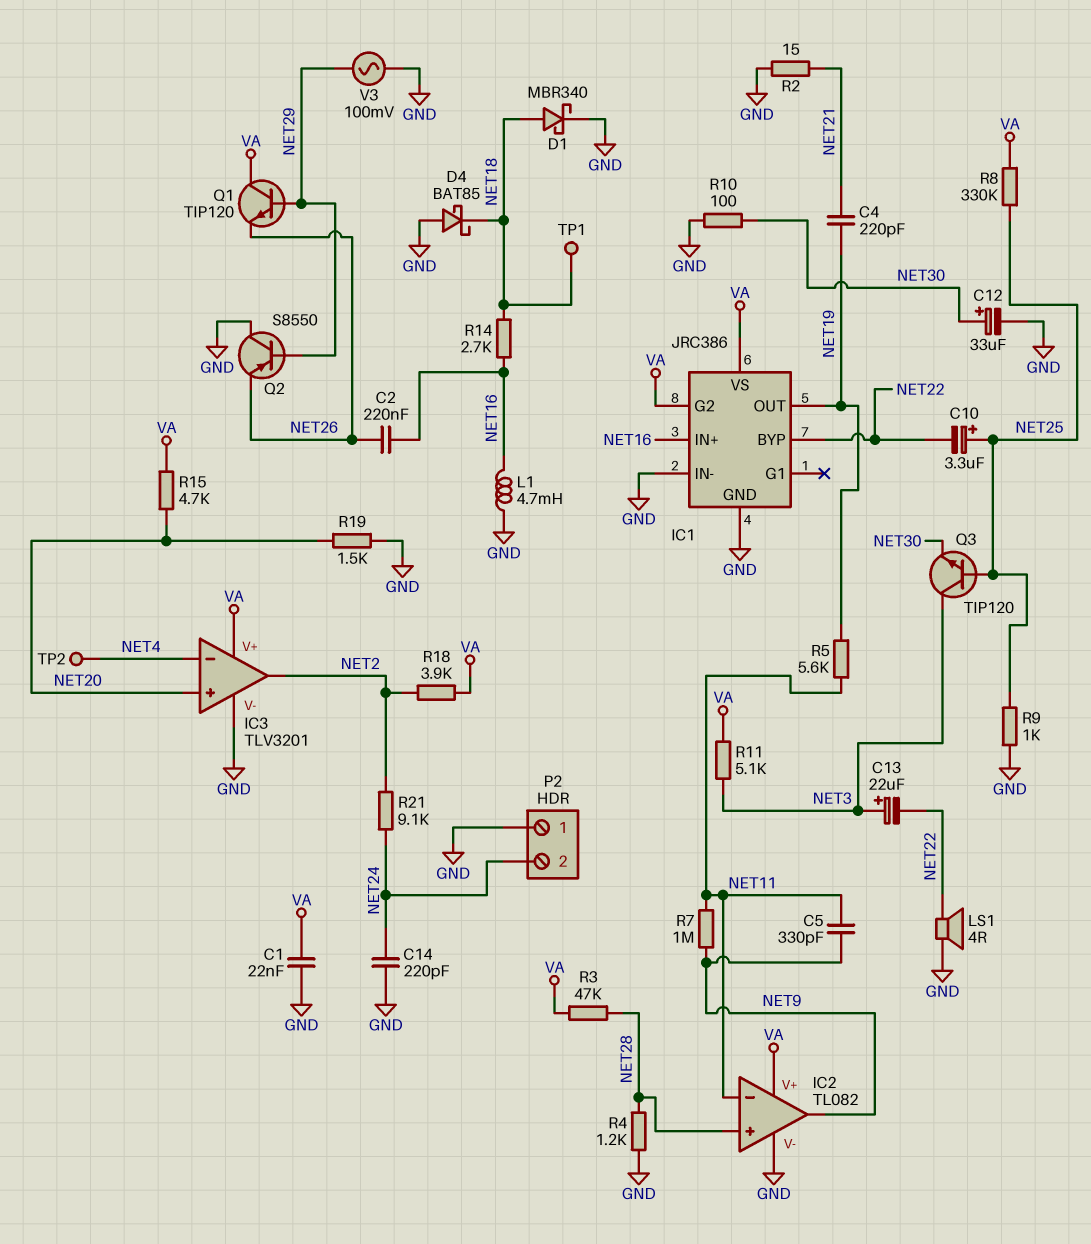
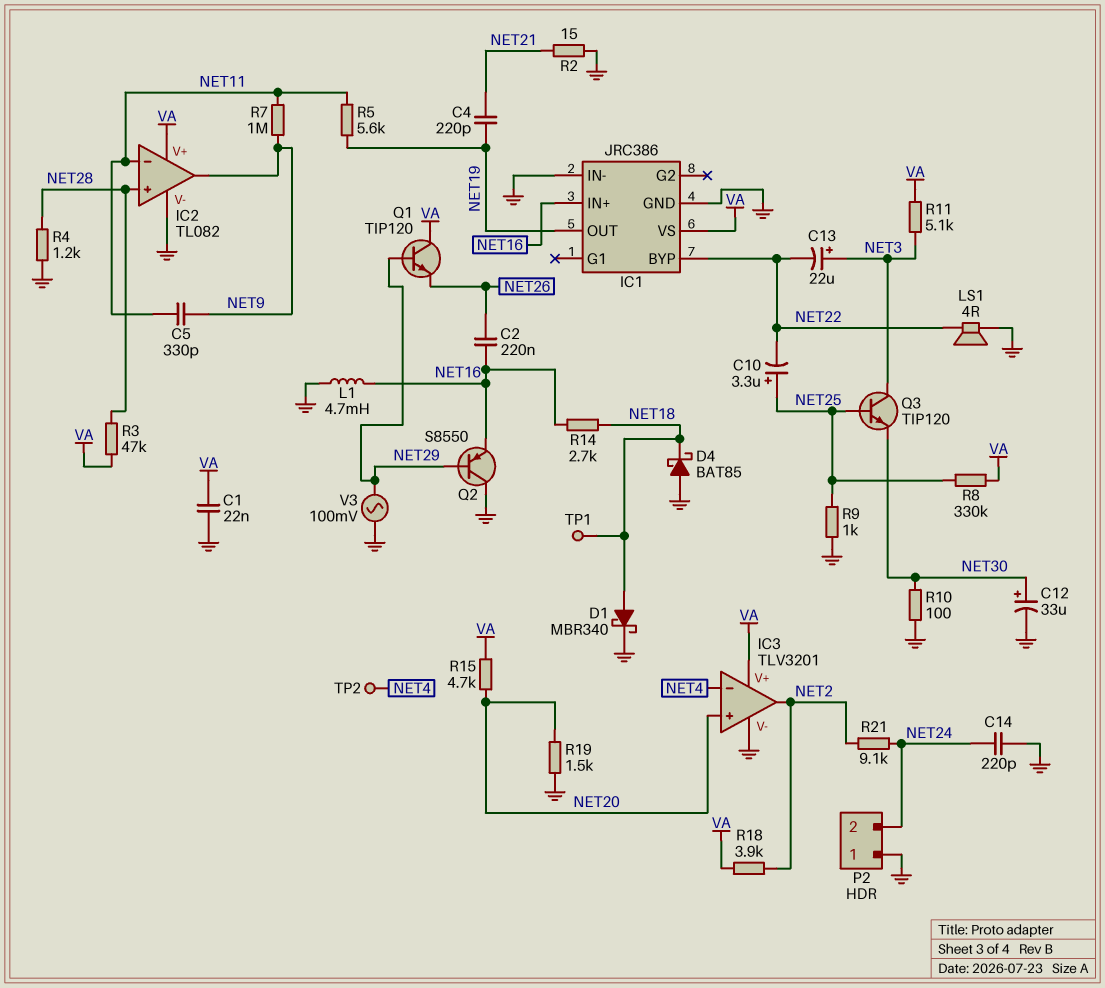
IC1 pin G2: VA -> none
Q2: PNP S8550 (B NET29, C GND, E NET26) -> PNP S8550 (B NET29, C GND, E NET16)

